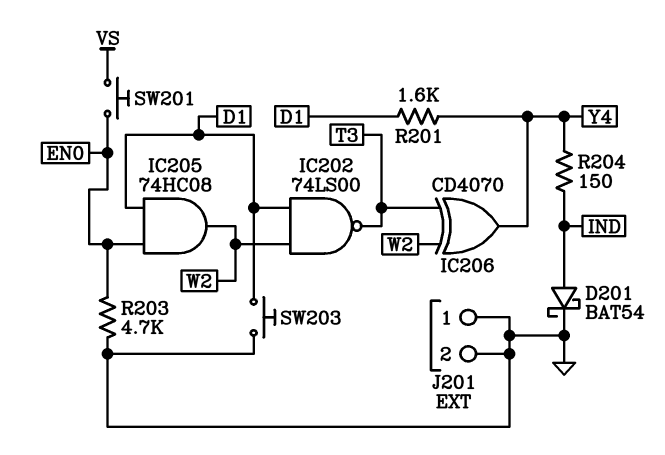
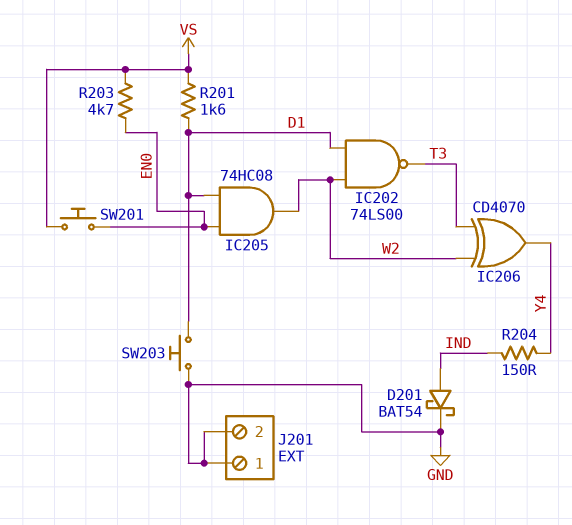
R201: 1.6k (D1, Y4) -> 1.6k (D1, VS)
R203: 4.7k (EN0, GND) -> 4.7k (EN0, VS)

